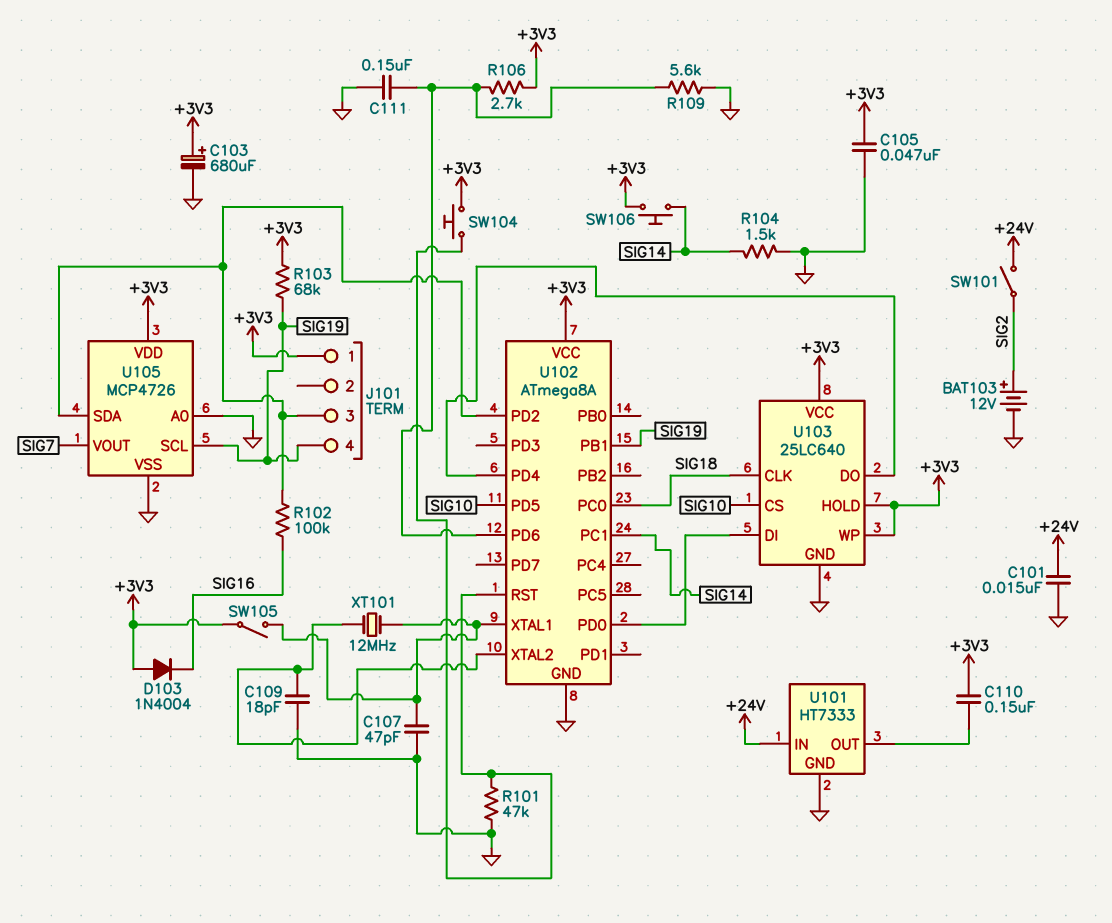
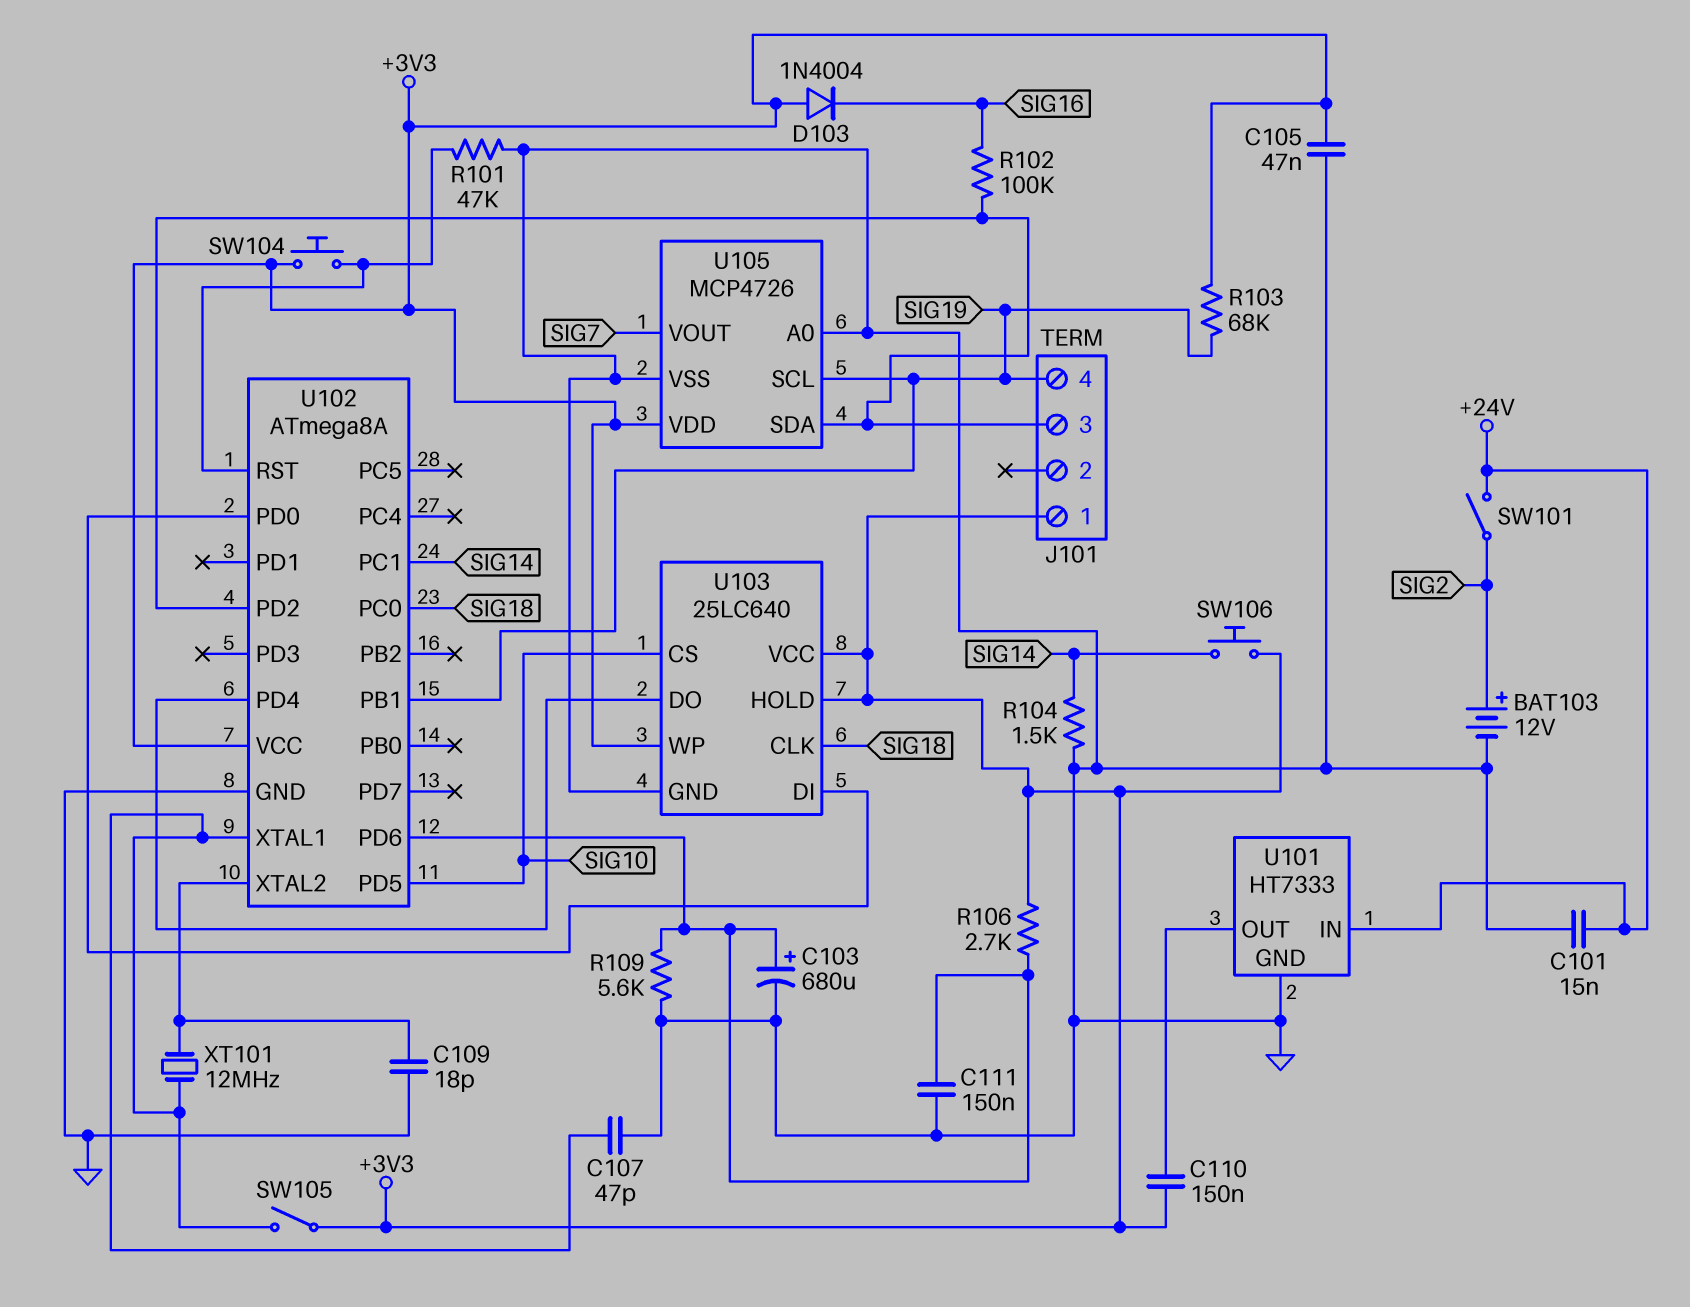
C103: 680uF (plus +3V3, minus GND) -> 680uF (plus U102/PD6, minus GND)

